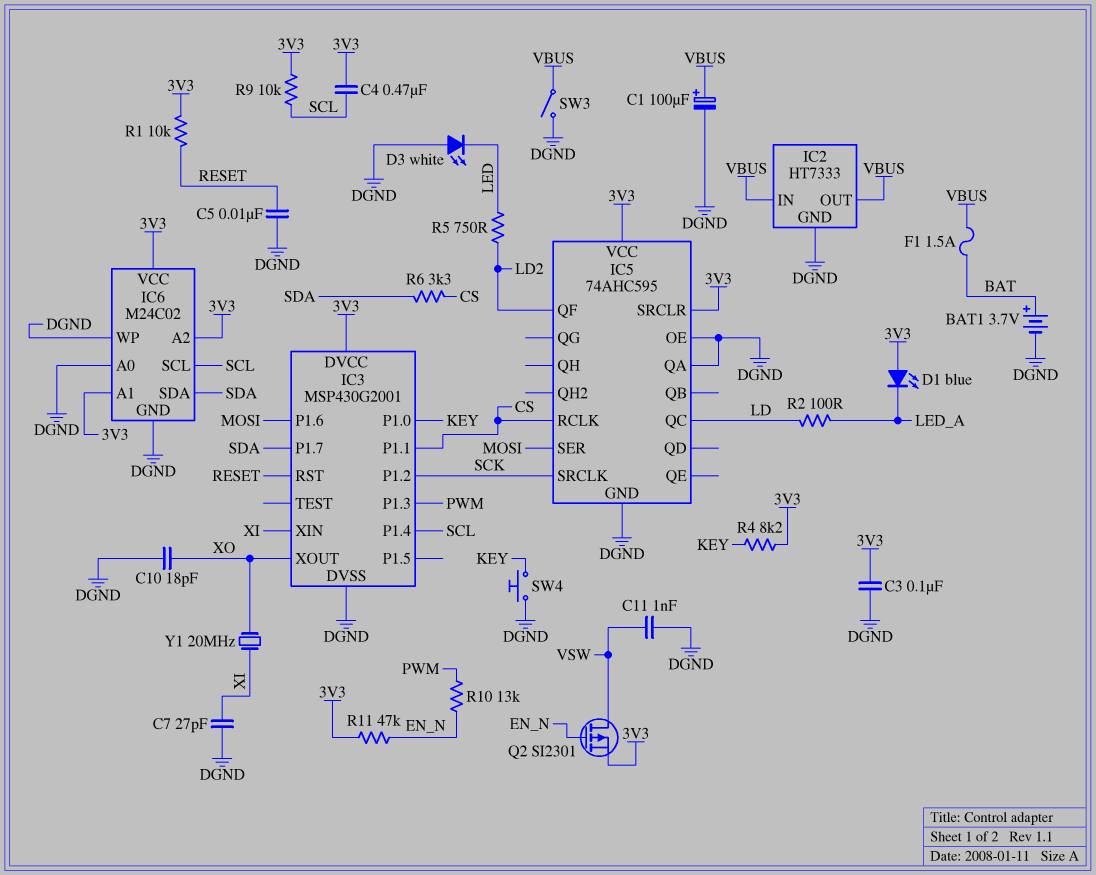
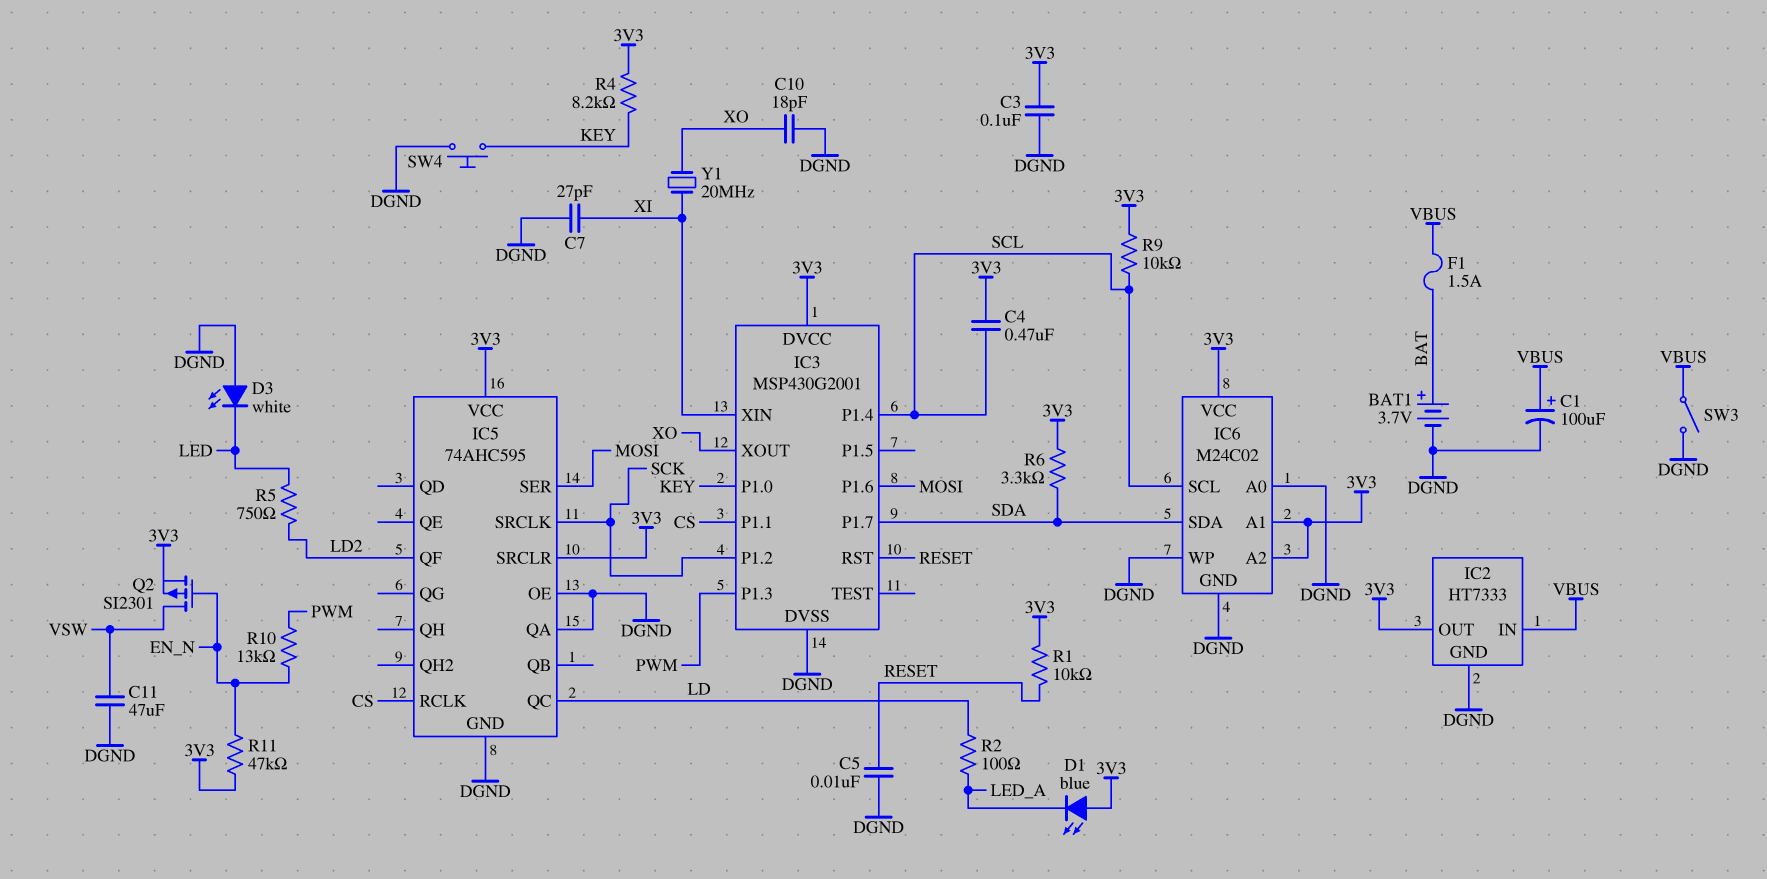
C11: 1nF (DGND, VSW) -> 47uF (DGND, VSW)
IC2 pin OUT: VBUS -> 3V3
R6: 3.3k (CS, SDA) -> 3.3k (3V3, SDA)

